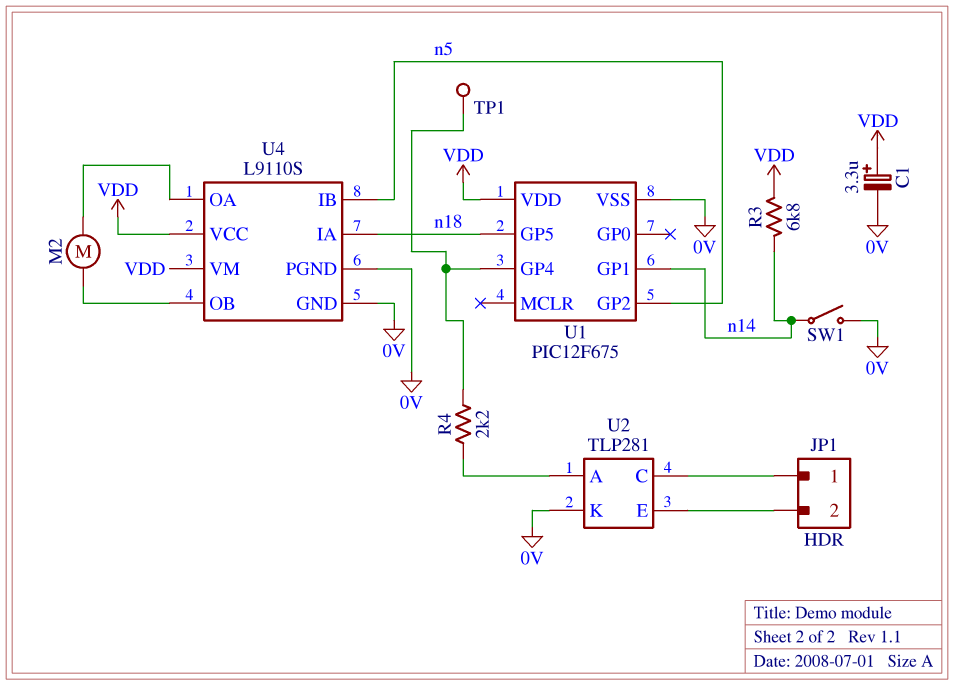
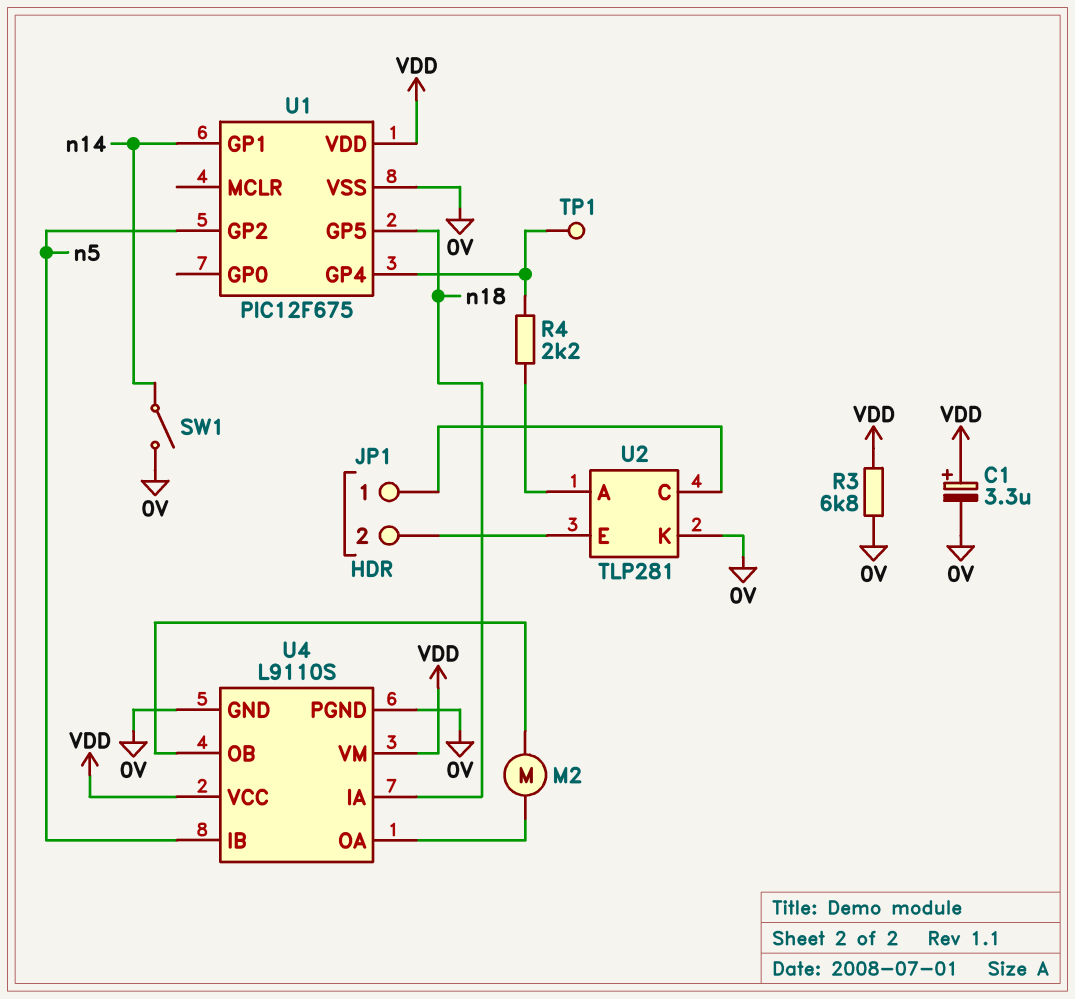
R3: 6.8k (VDD, n14) -> 6.8k (0V, VDD)

